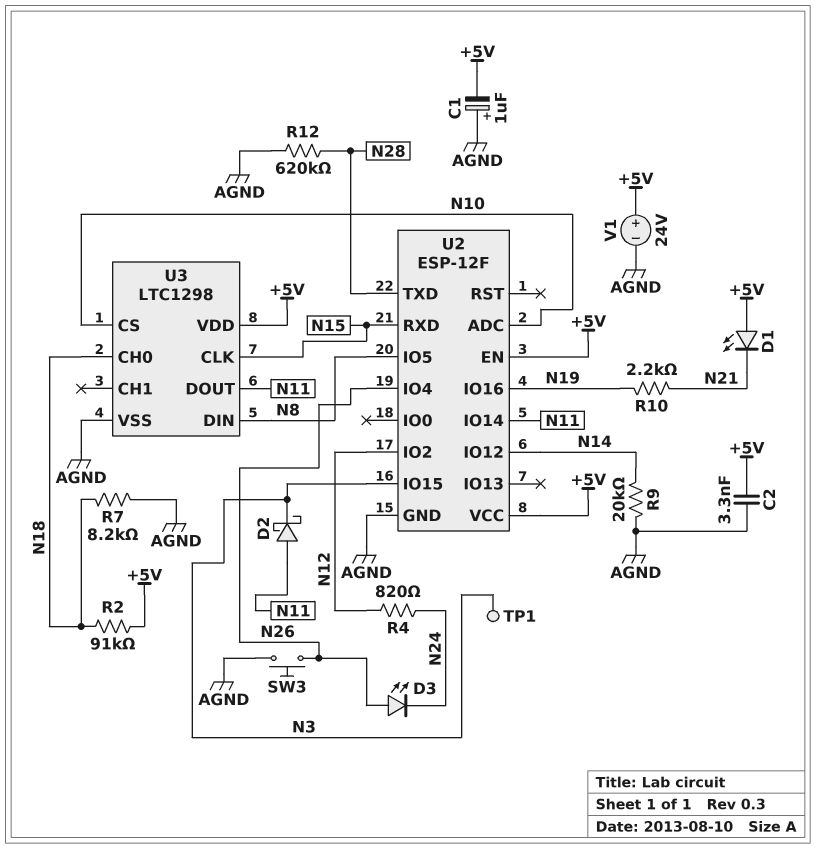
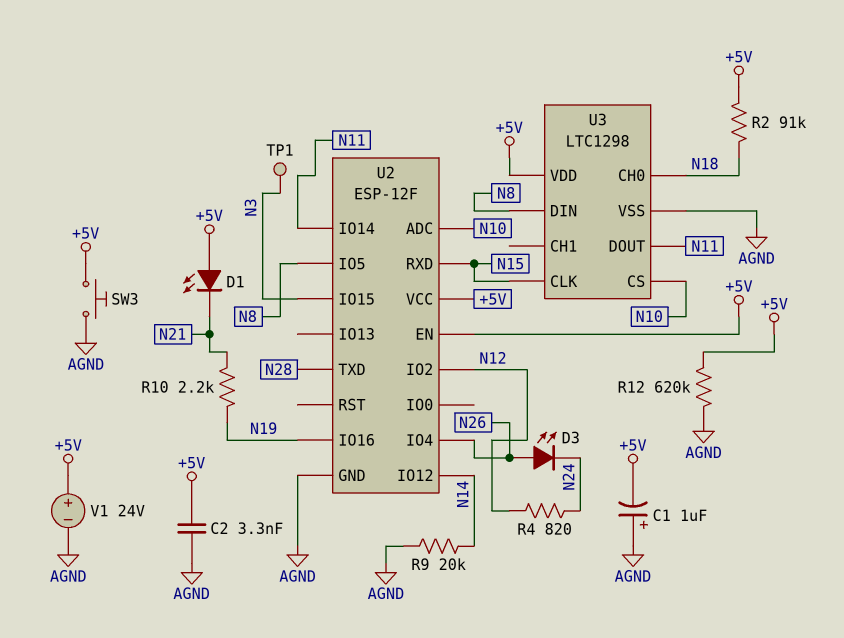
D2: schottky (A N11, K N3) -> none
R7: 8.2k (AGND, N18) -> none
R12: 620k (AGND, N28) -> 620k (+5V, AGND)
SW3: button (AGND, N26) -> button (+5V, AGND)

